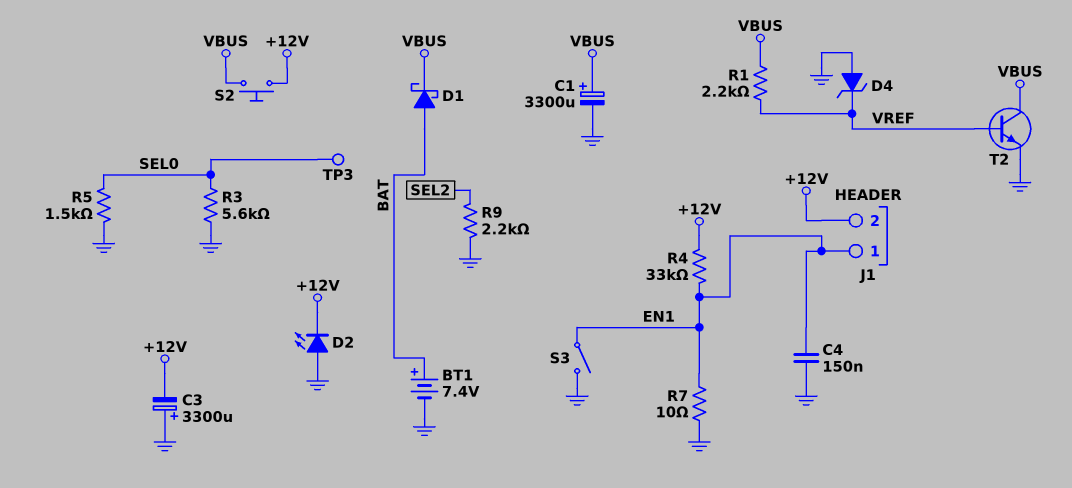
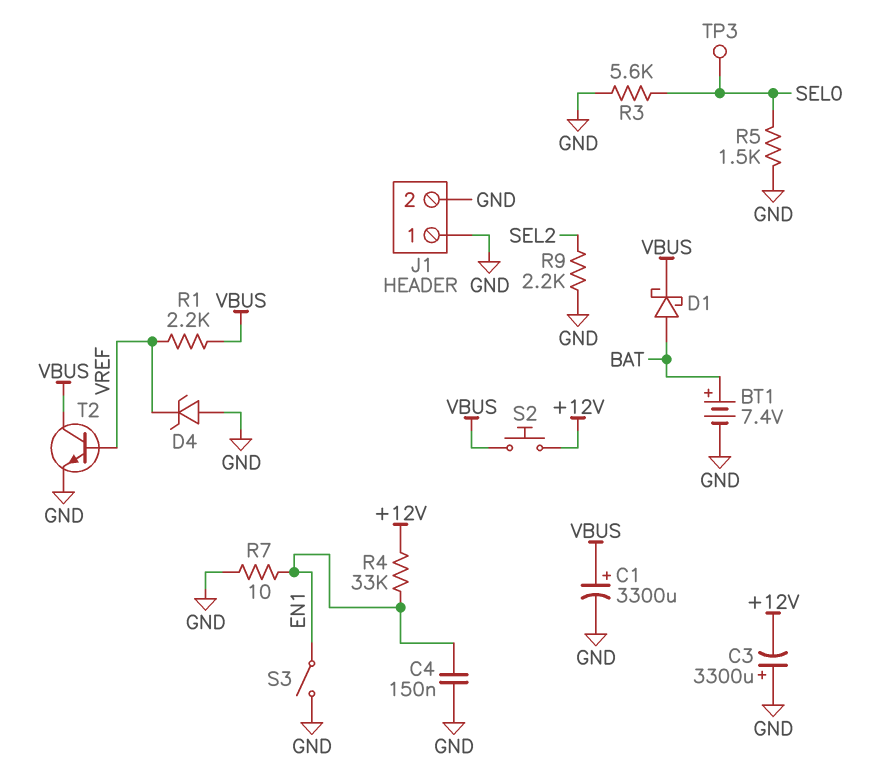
D2: LED (A GND, K +12V) -> none
J1 pin 1: EN1 -> GND
J1 pin 2: +12V -> GND

